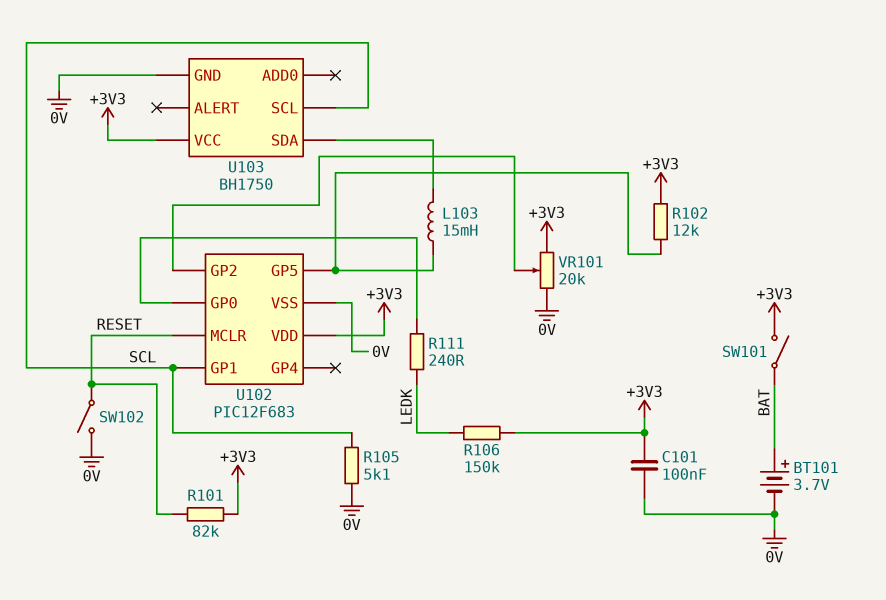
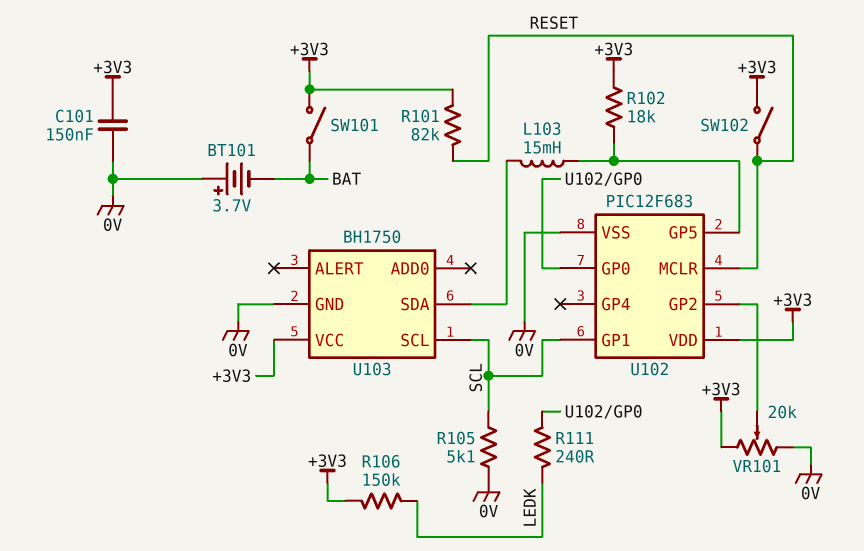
BT101: 3.7V (plus BAT, minus 0V) -> 3.7V (plus 0V, minus BAT)
C101: 100nF (+3V3, 0V) -> 150nF (+3V3, 0V)
R102: 12k (+3V3, U102/GP5) -> 18k (+3V3, U102/GP5)
SW102: switch (0V, RESET) -> switch (+3V3, RESET)

